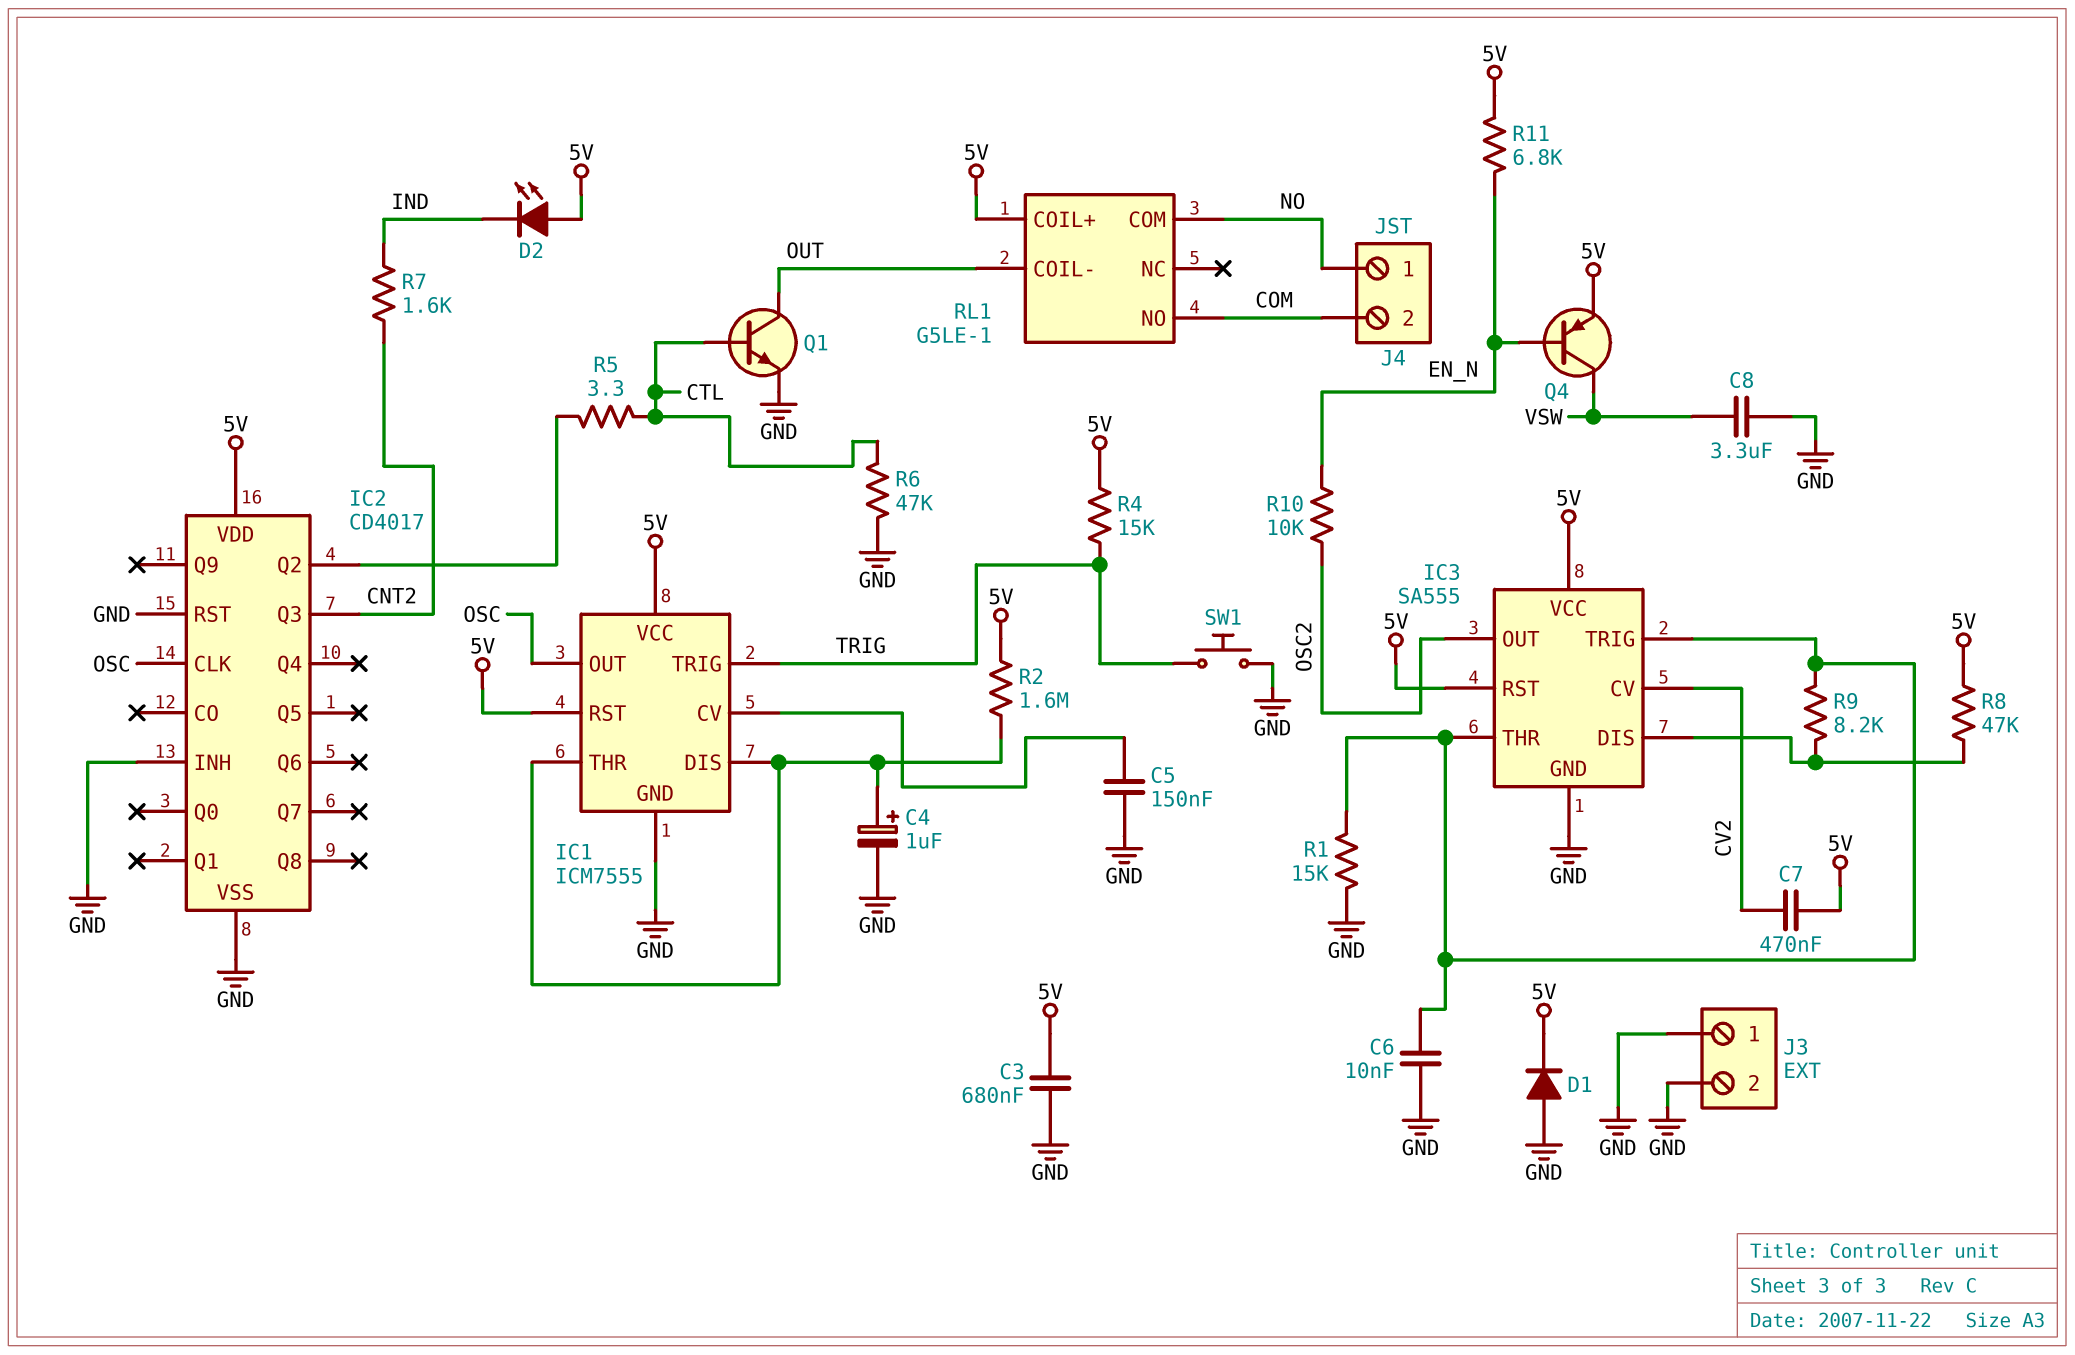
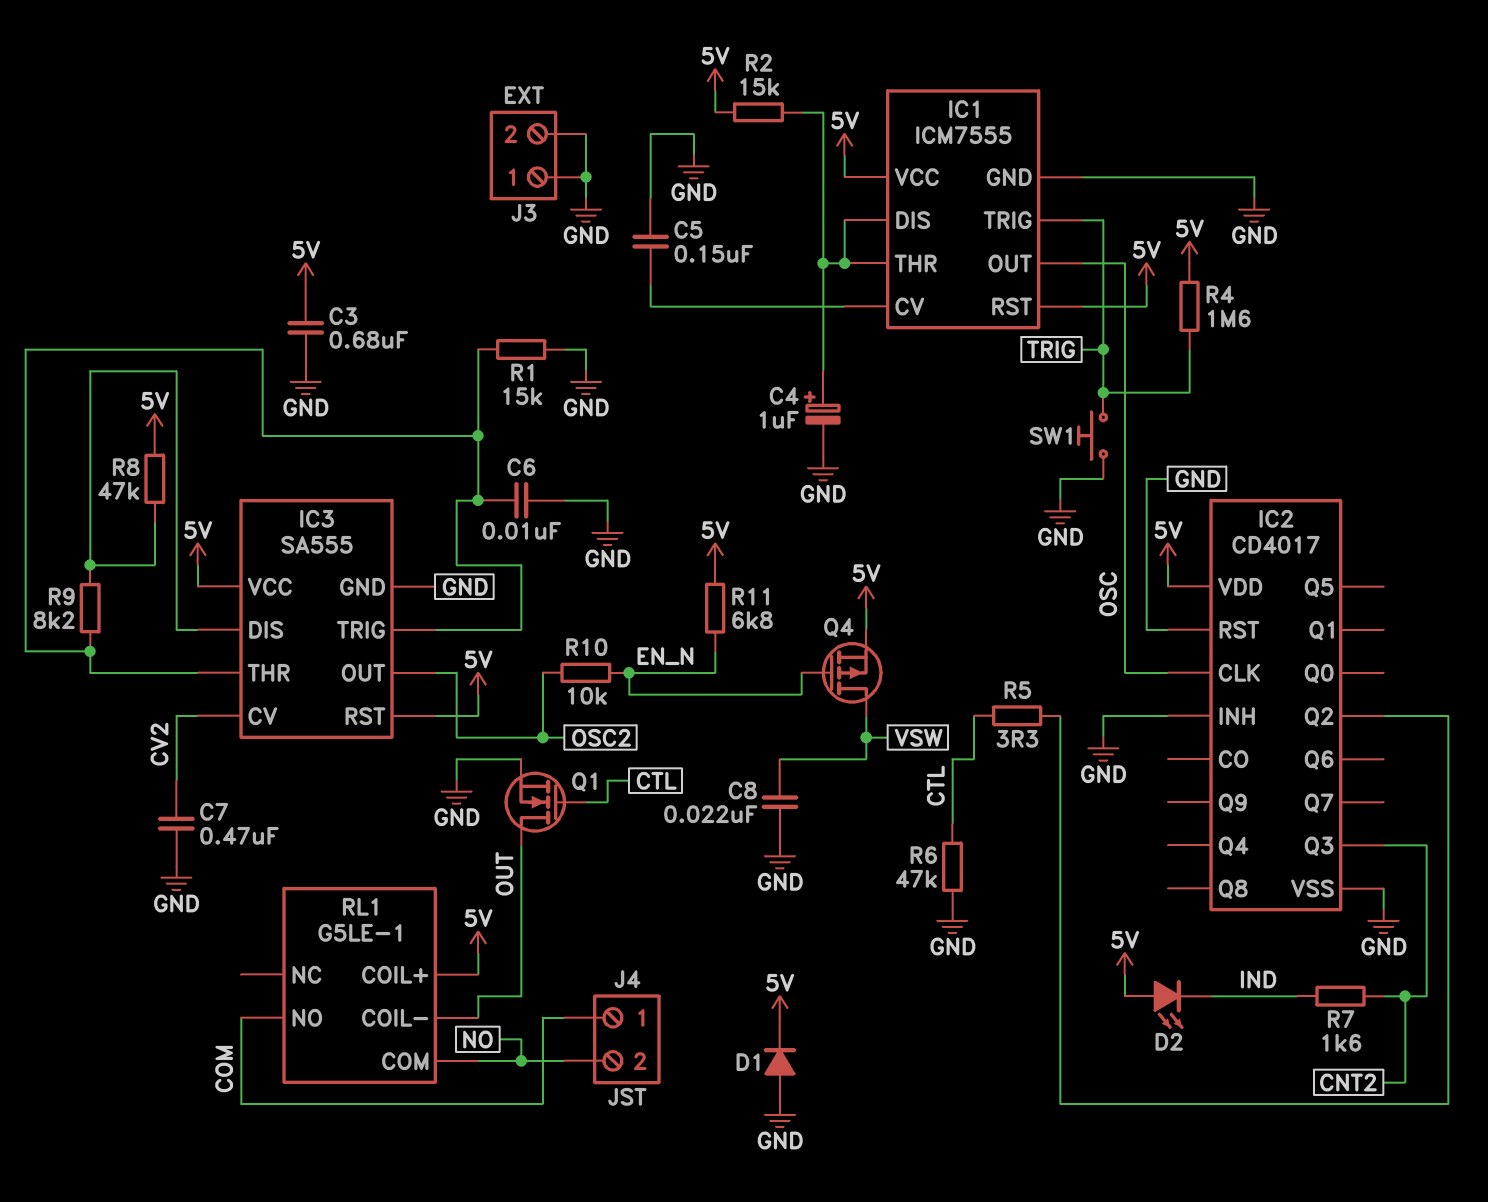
C7: 470nF (5V, CV2) -> 470nF (CV2, GND)
C8: 3.3uF (GND, VSW) -> 22nF (GND, VSW)
J4 pin 1: NO -> COM
J4 pin 2: COM -> NO
Q1: NPN (B CTL, C OUT, E GND) -> NMOS (G CTL, D OUT, S GND)
Q4: PNP (B EN_N, C VSW, E 5V) -> PMOS (G EN_N, D VSW, S 5V)
R2: 1.6M (5V, IC1/DIS) -> 15k (5V, IC1/DIS)
R4: 15k (5V, TRIG) -> 1.6M (5V, TRIG)

